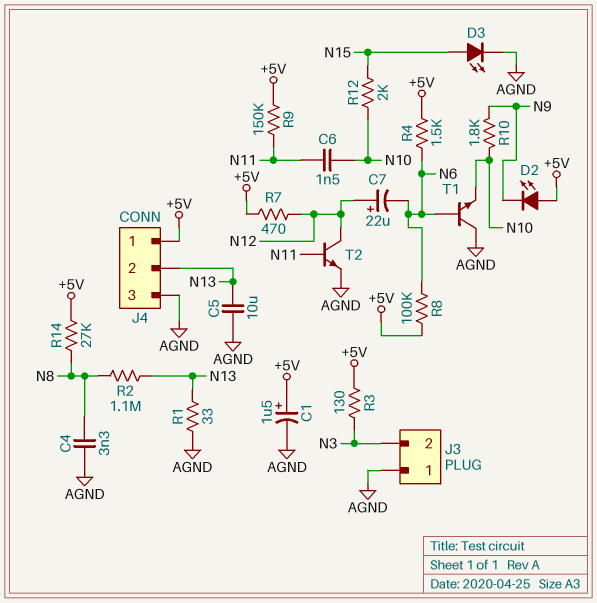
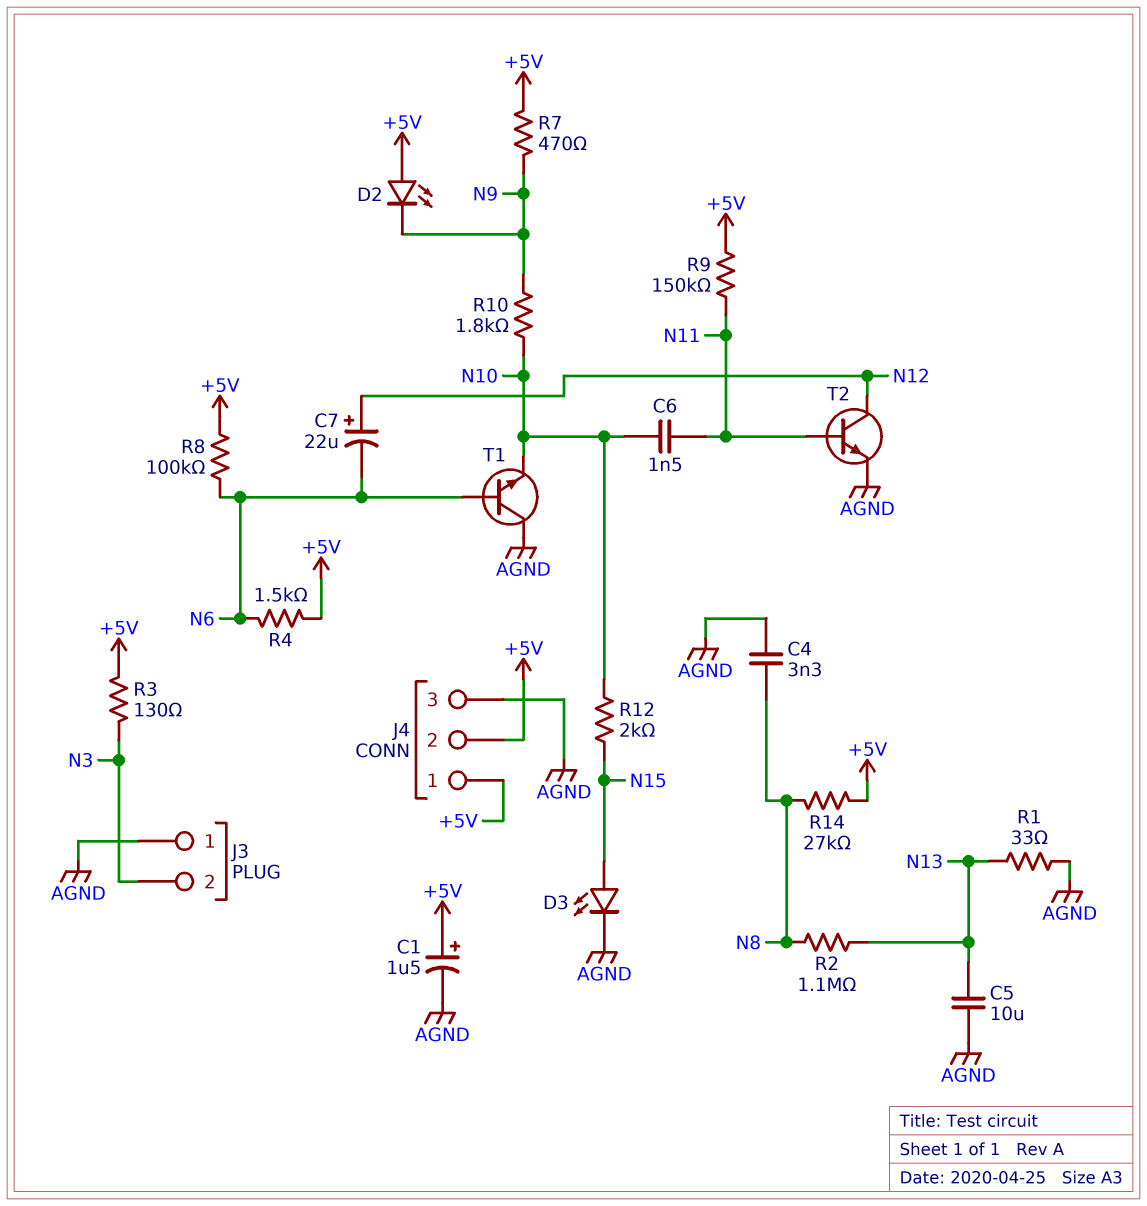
J4 pin 2: N13 -> +5V
R7: 470 (+5V, N12) -> 470 (+5V, N9)

